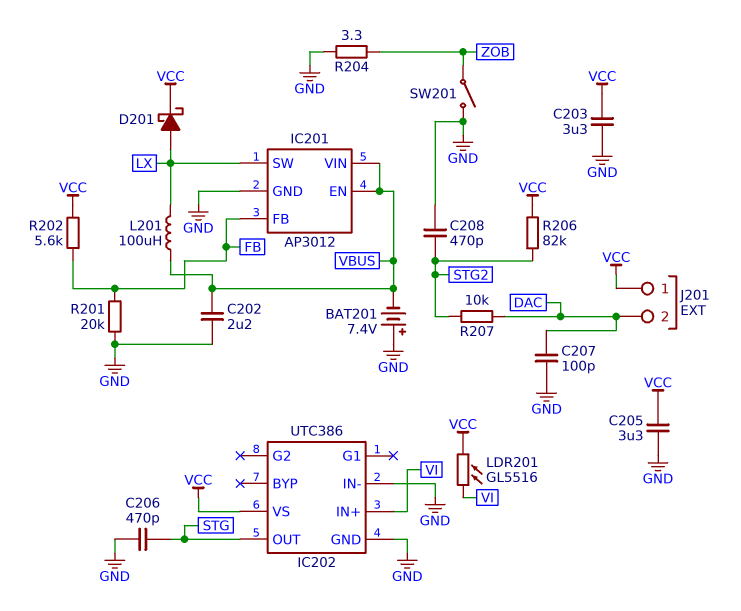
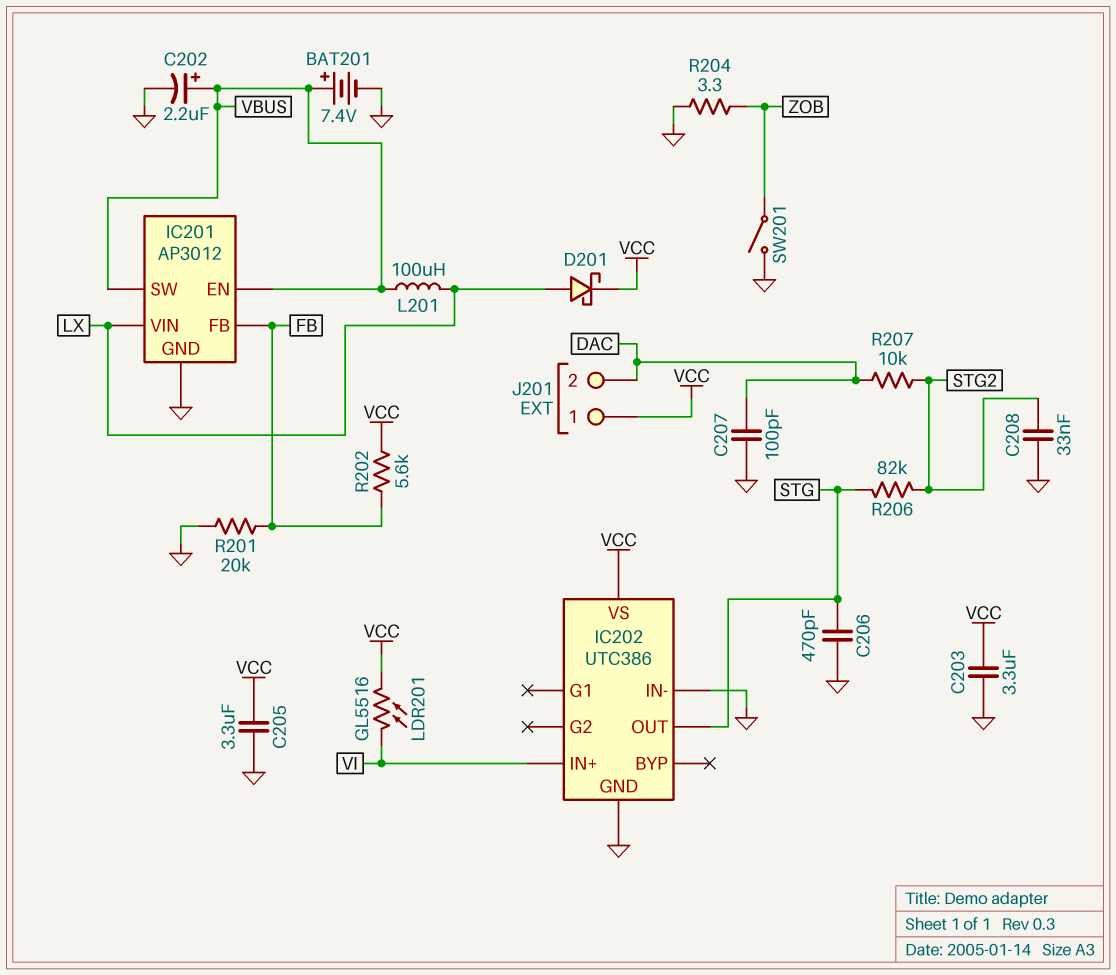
BAT201: 7.4V (plus GND, minus VBUS) -> 7.4V (plus VBUS, minus GND)
C202: 2.2uF (GND, VBUS) -> 2.2uF (plus VBUS, minus GND)
C208: 470pF (GND, STG2) -> 33nF (GND, STG2)
IC201 pin SW: LX -> VBUS
IC201 pin VIN: VBUS -> LX
R206: 82k (STG2, VCC) -> 82k (STG, STG2)

